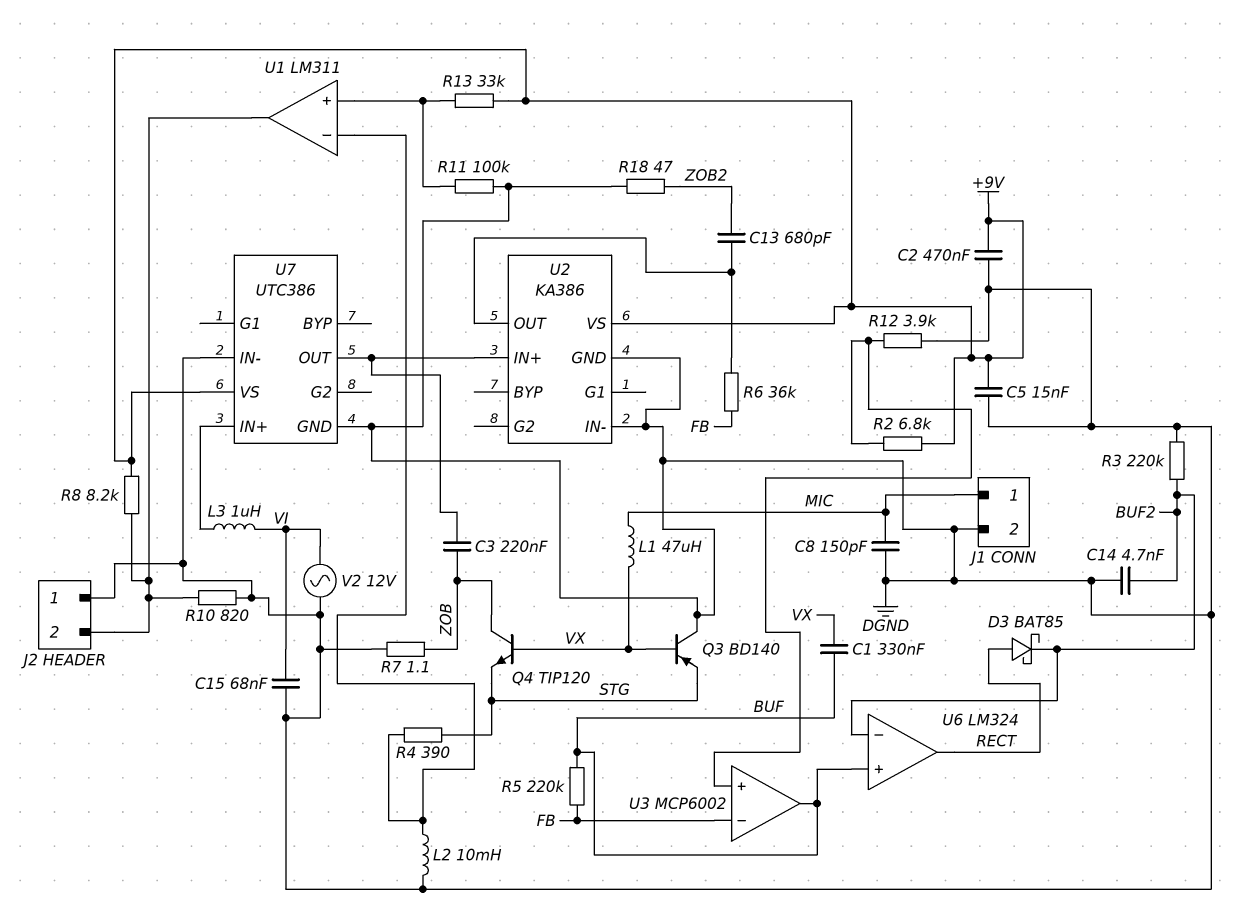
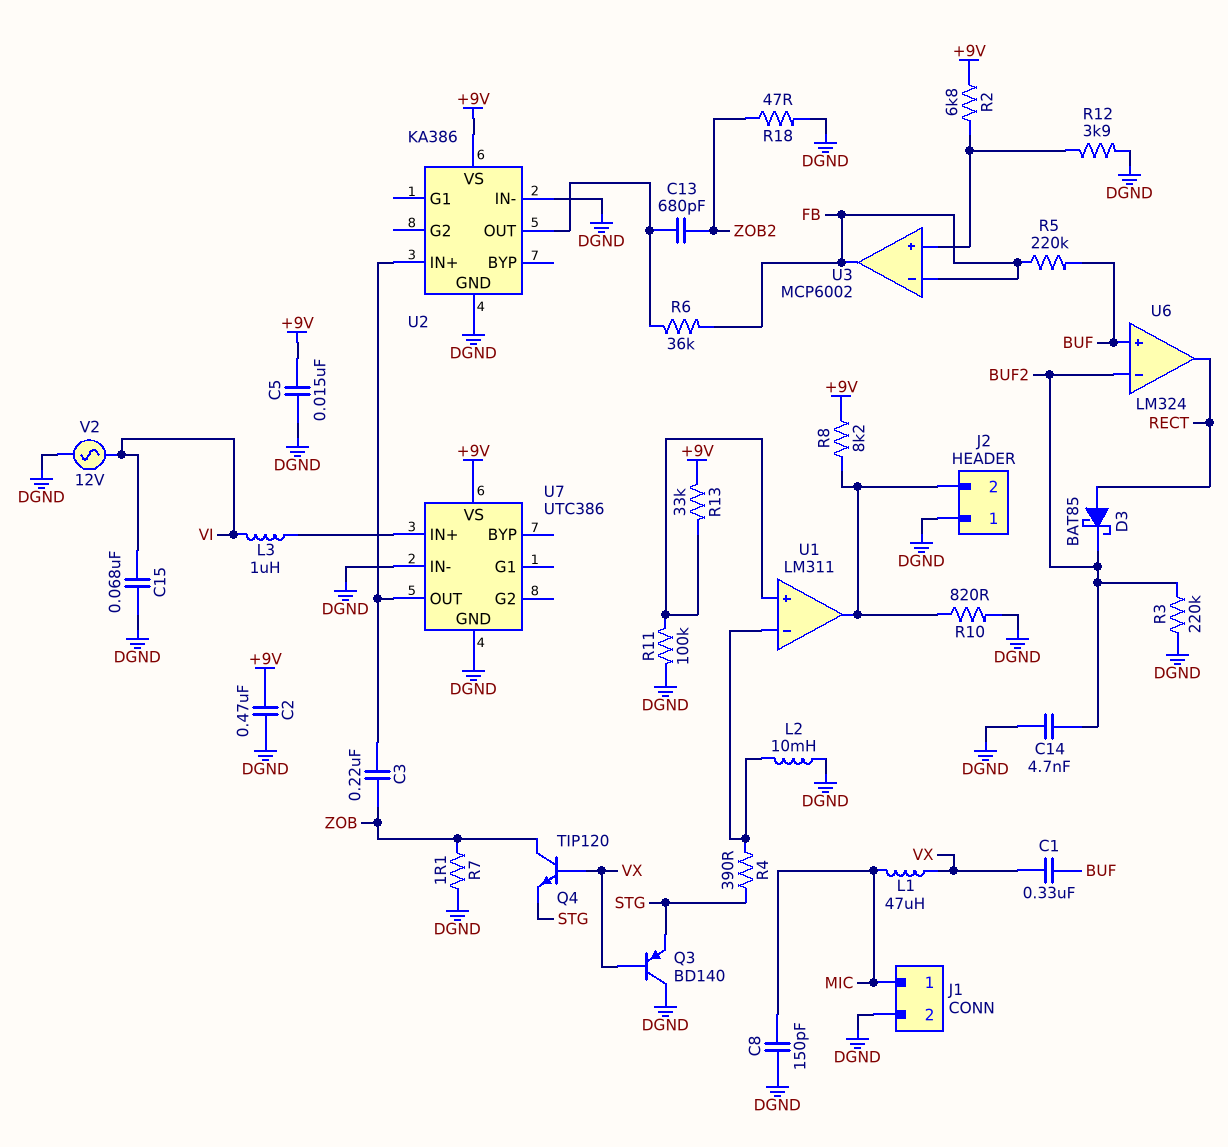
U3 pin out: BUF -> FB

